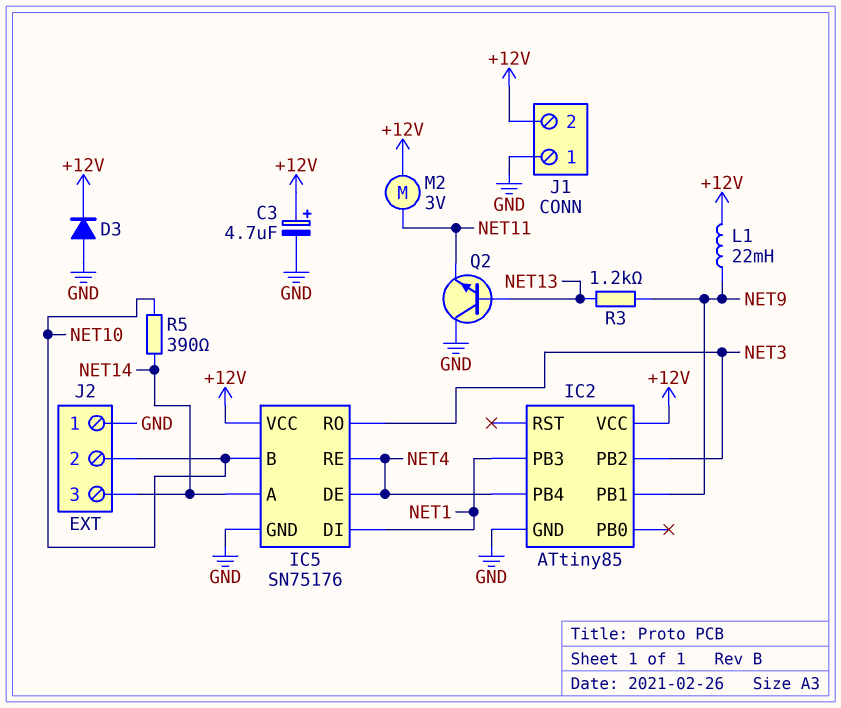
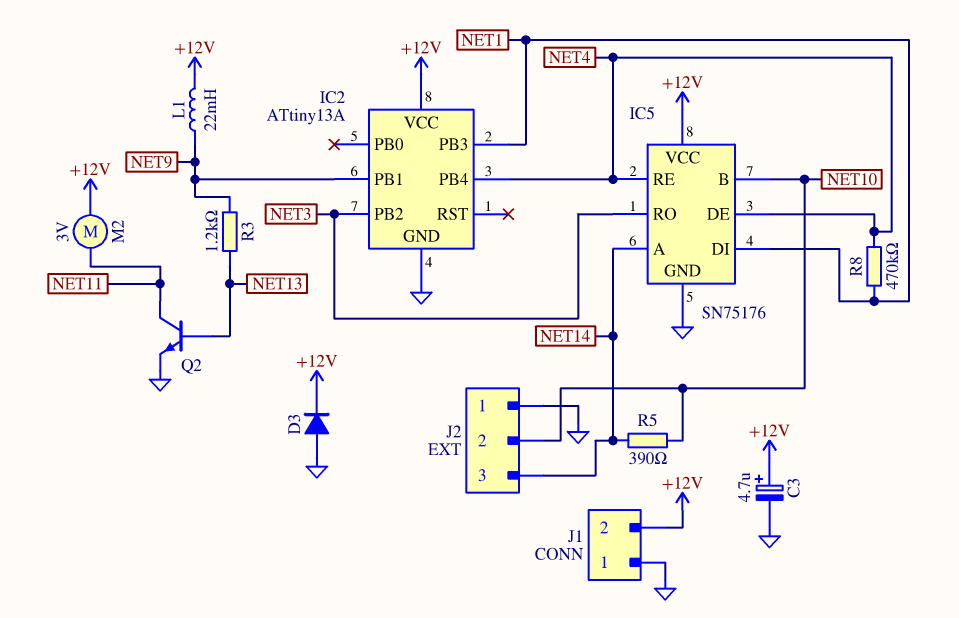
IC2: ATtiny85 -> ATtiny13A
Q2: NPN (B NET13, C GND, E NET11) -> NPN (B NET13, C NET11, E GND)
R8: none -> 470k (NET1, NET4)

